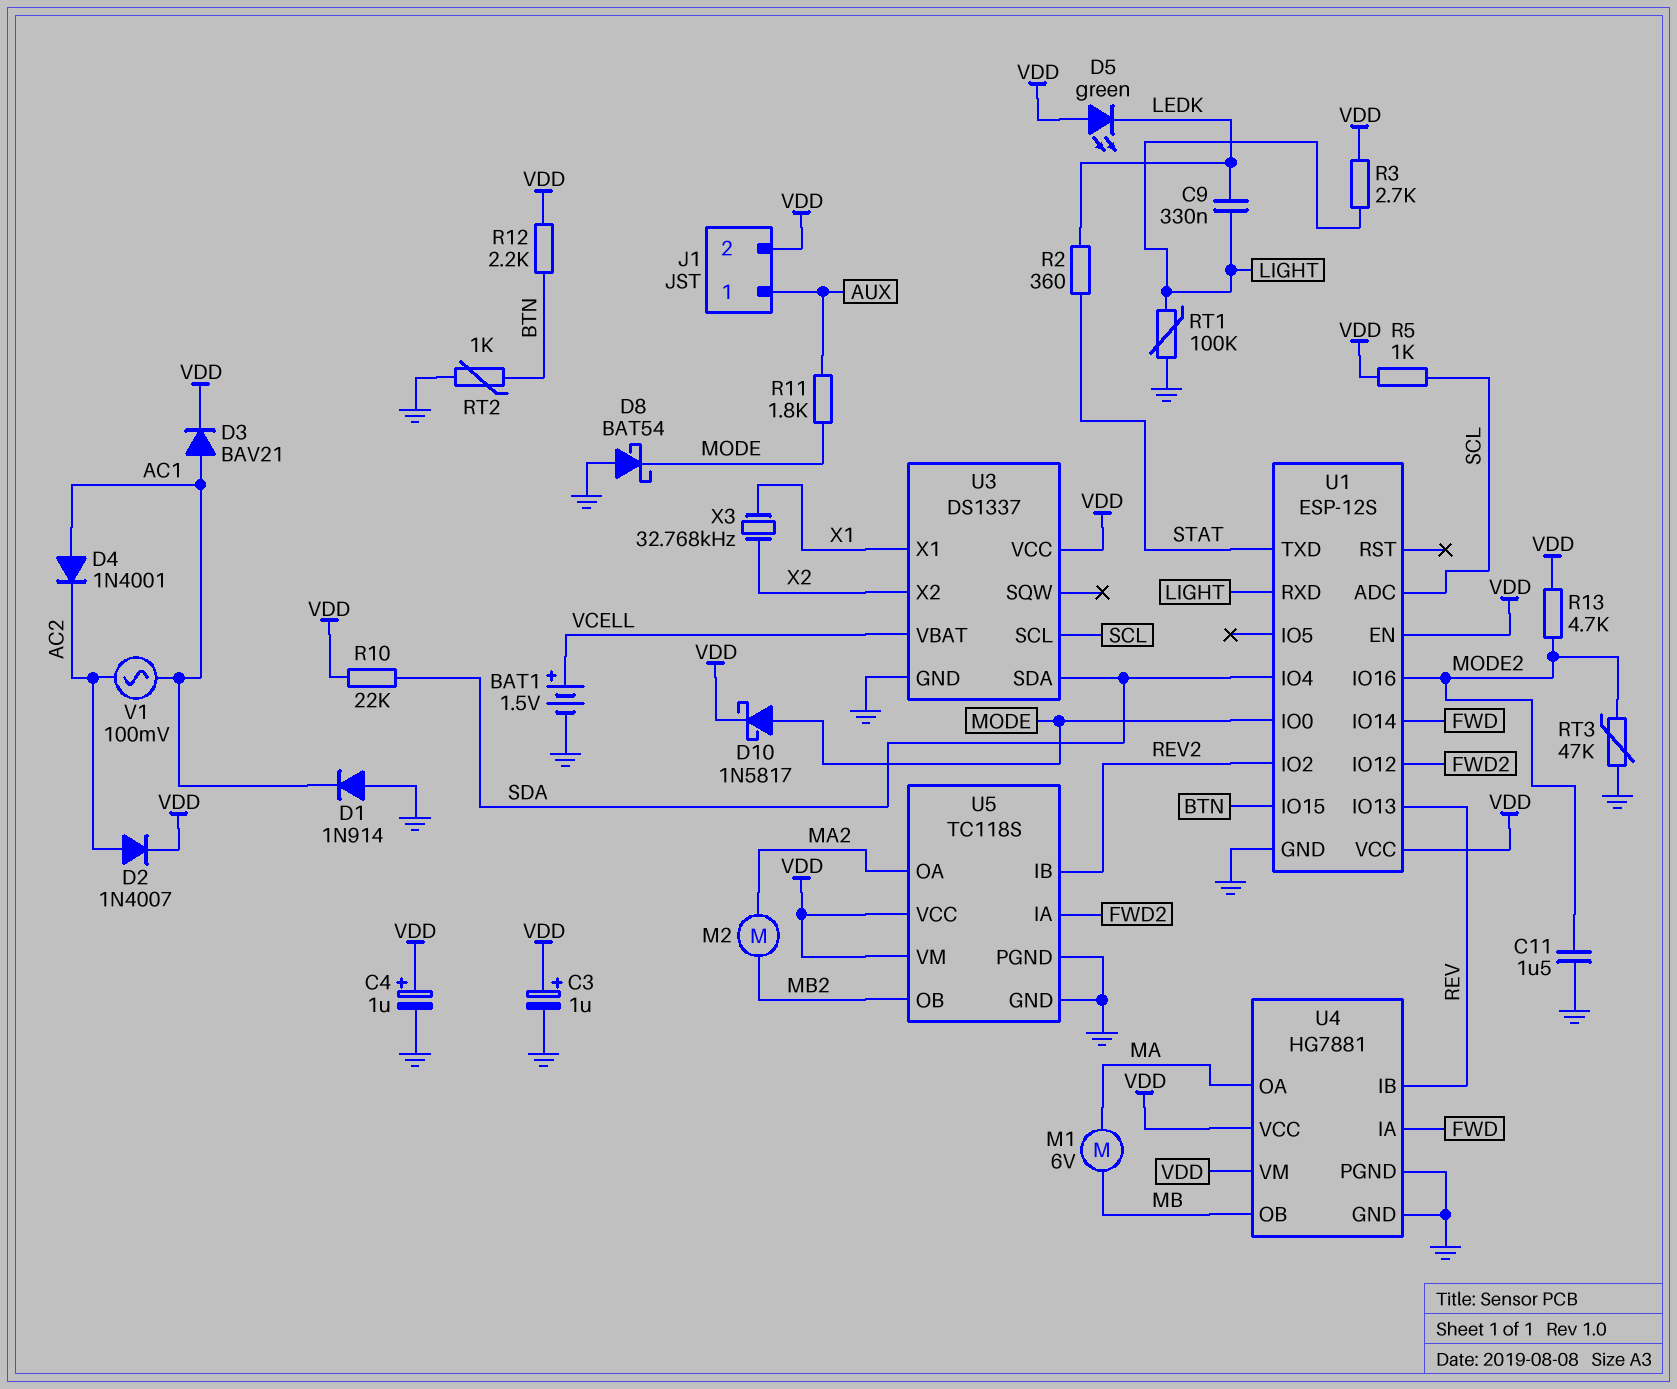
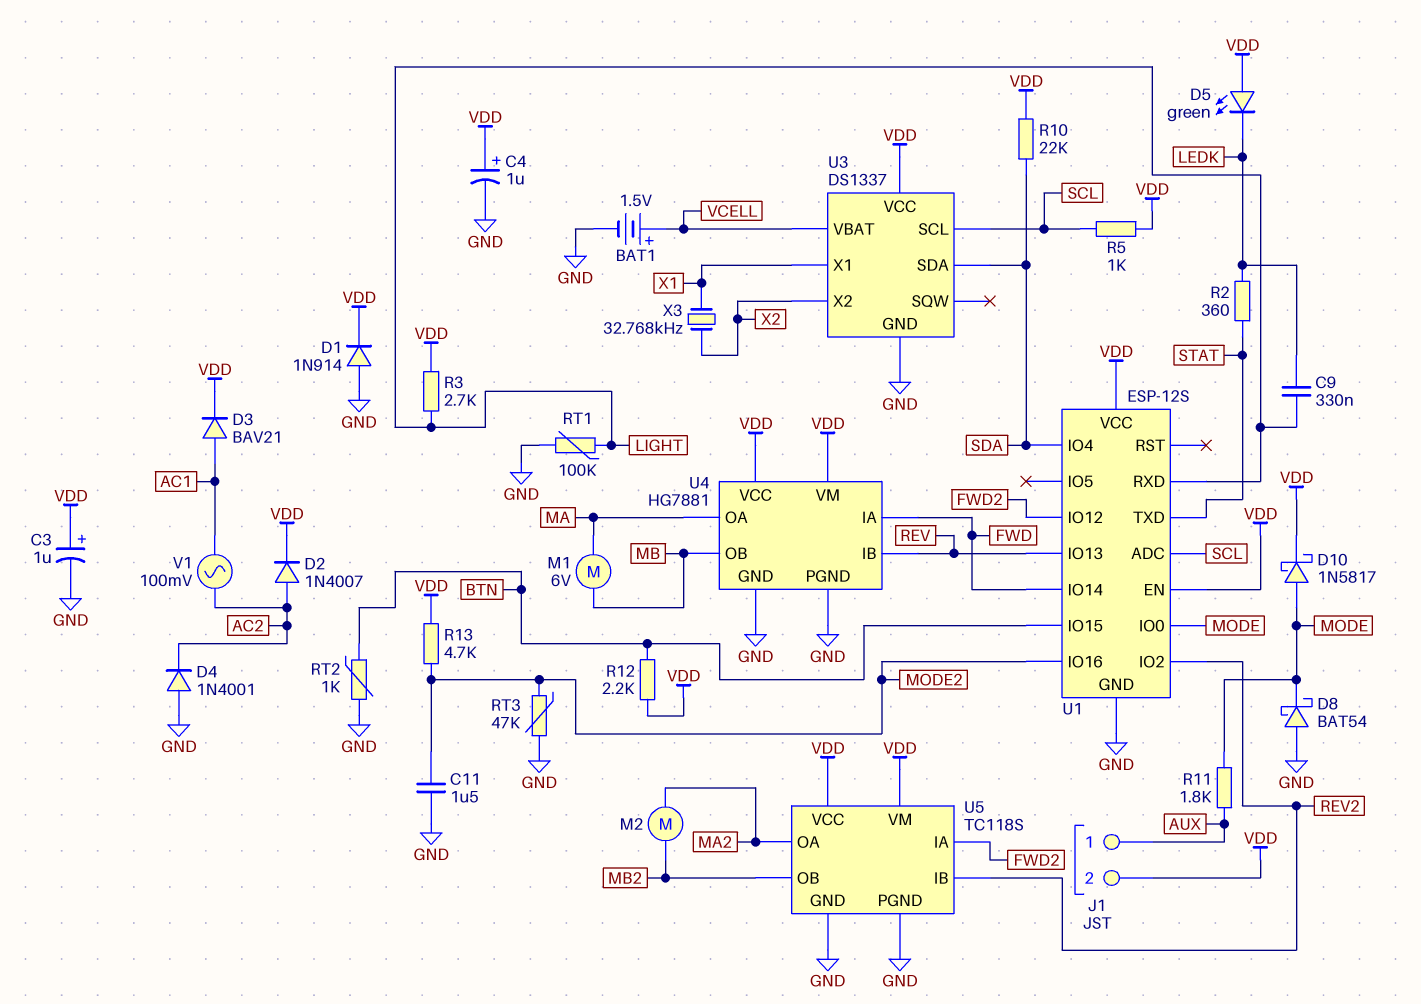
D1: diode 1N914 (A GND, K AC1) -> diode 1N914 (A GND, K VDD)
D4: diode 1N4001 (A AC1, K AC2) -> diode 1N4001 (A GND, K AC2)

